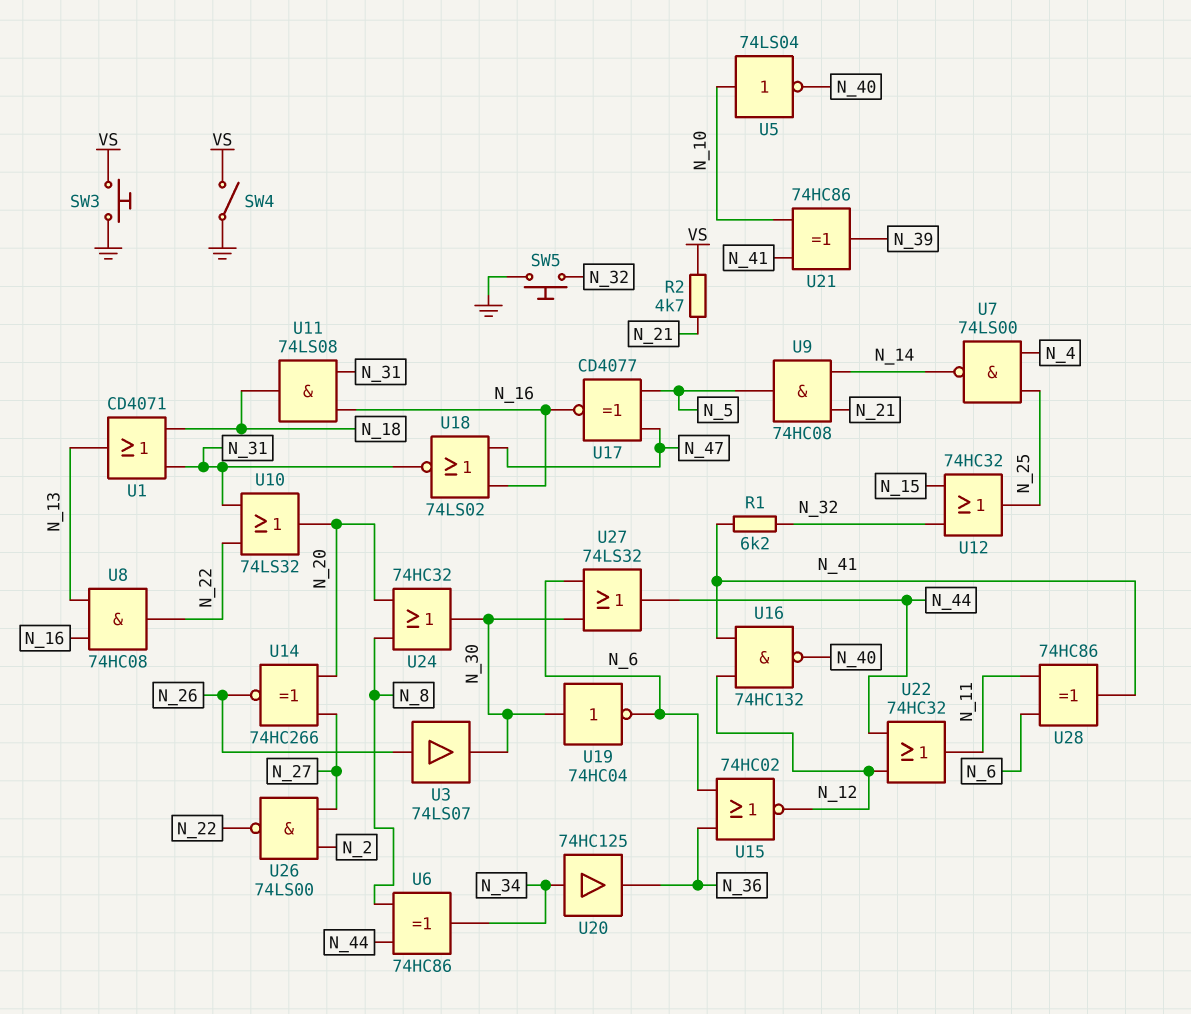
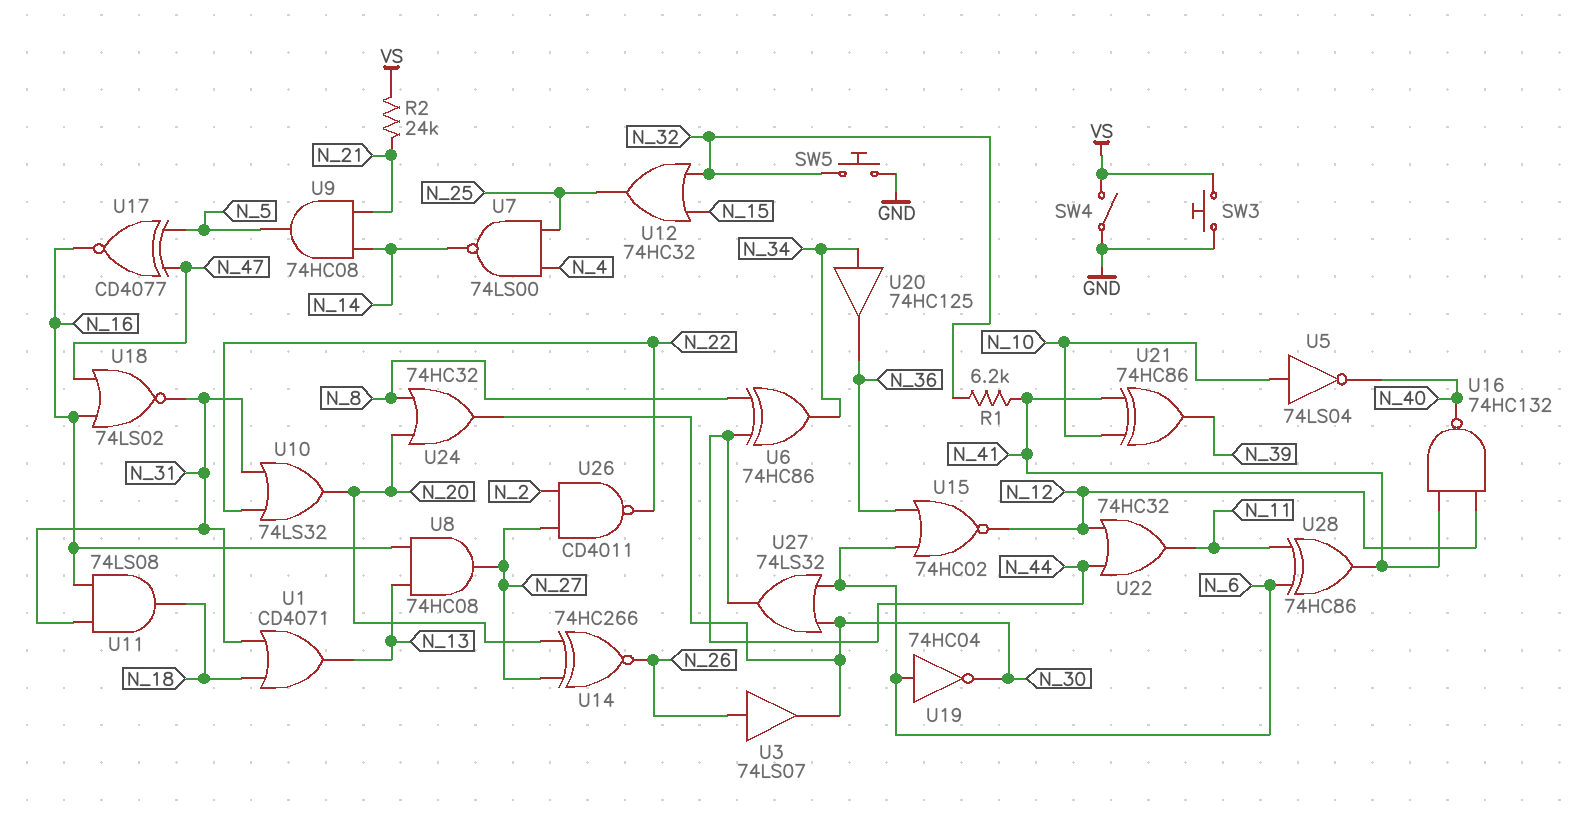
R2: 4.7k (N_21, VS) -> 24k (N_21, VS)
U8: AND 74HC08 (in N_13, in N_16, out N_22) -> AND 74HC08 (in N_13, in N_16, out N_27)
U19: NOT 74HC04 (in N_30, out N_6) -> NOT 74HC04 (in N_6, out N_30)
U26: NAND 74LS00 (in N_2, in N_27, out N_22) -> NAND CD4011 (in N_2, in N_27, out N_22)

